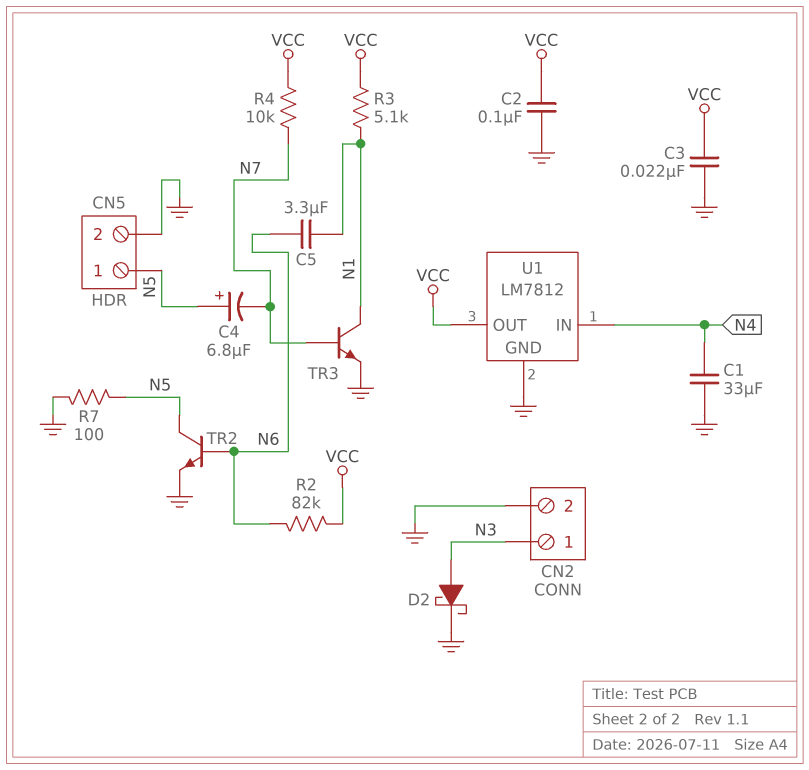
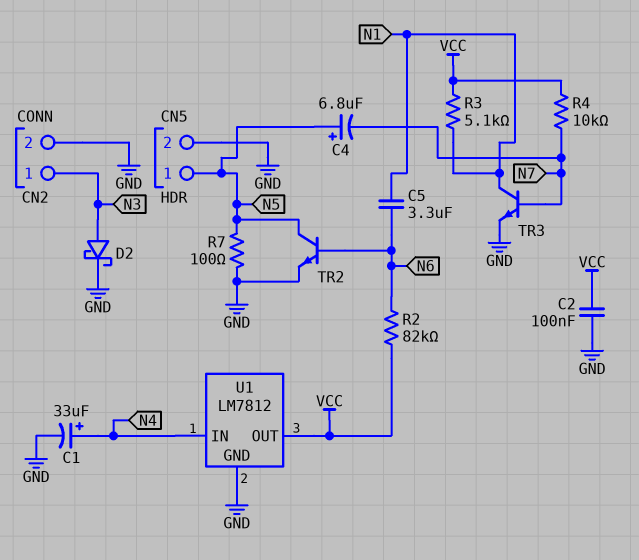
C1: 33uF (GND, N4) -> 33uF (plus N4, minus GND)
C3: 22nF (GND, VCC) -> none

